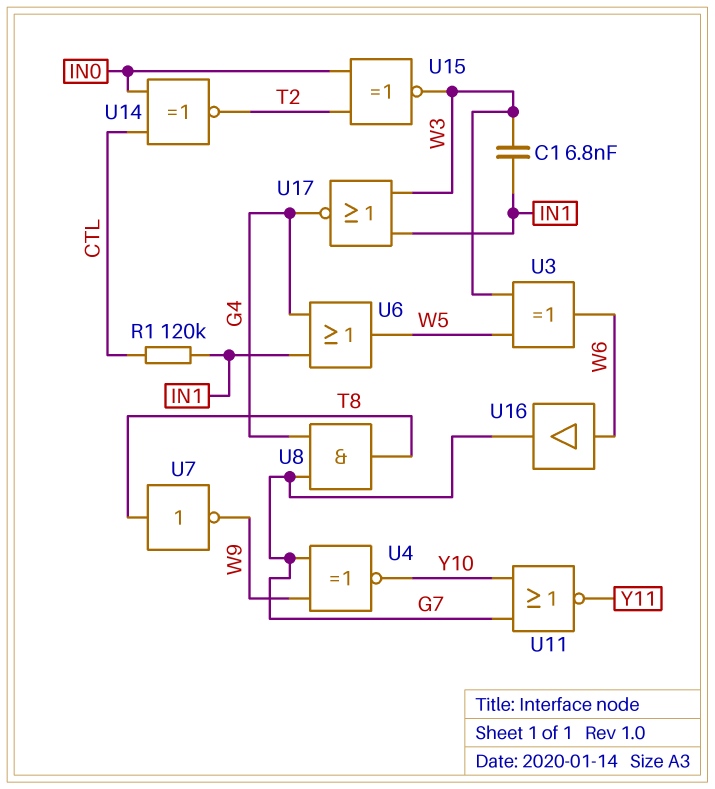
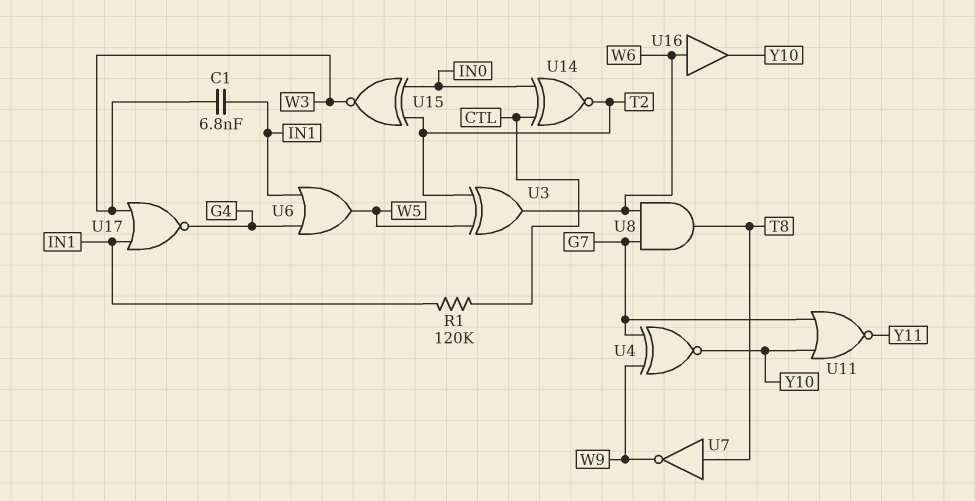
U3: XOR (in W3, in W5, out W6) -> XOR (in T2, in W5, out W6)
U8: AND (in G4, in G7, out T8) -> AND (in G7, in W6, out T8)
U16: buffer (in W6, out G7) -> buffer (in W6, out Y10)

